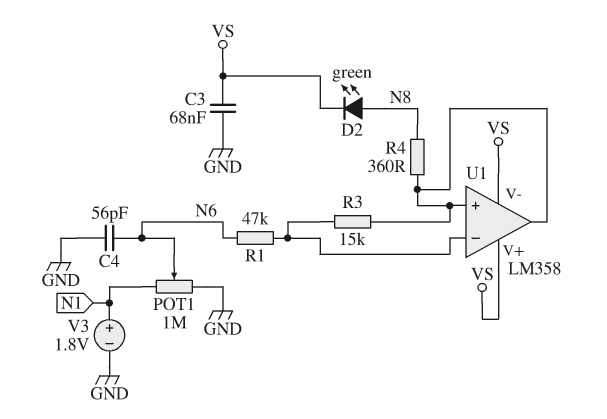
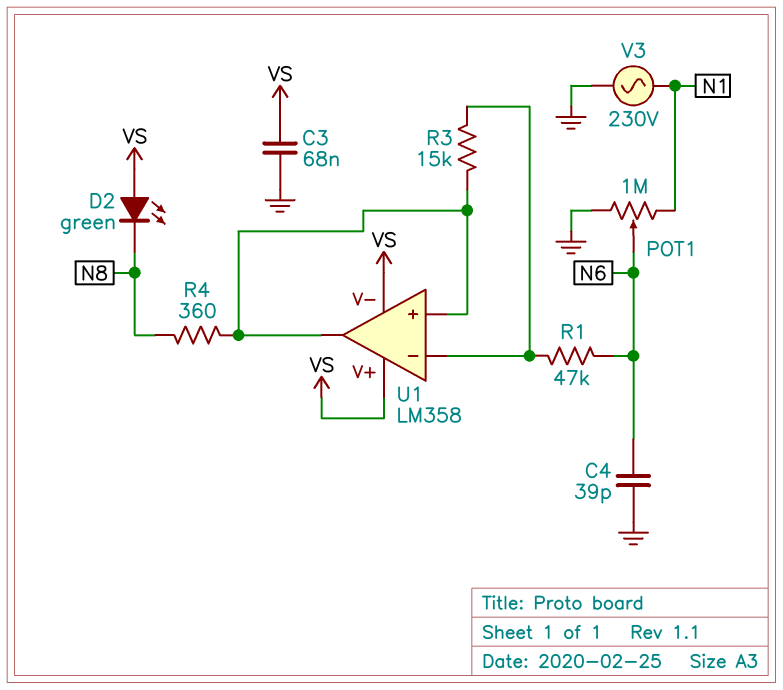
C4: 56pF (GND, N6) -> 39pF (GND, N6)
D2: LED green (A N8, K VS) -> LED green (A VS, K N8)
V3: 1.8V (plus N1, minus GND) -> AC 230V (GND, N1)

